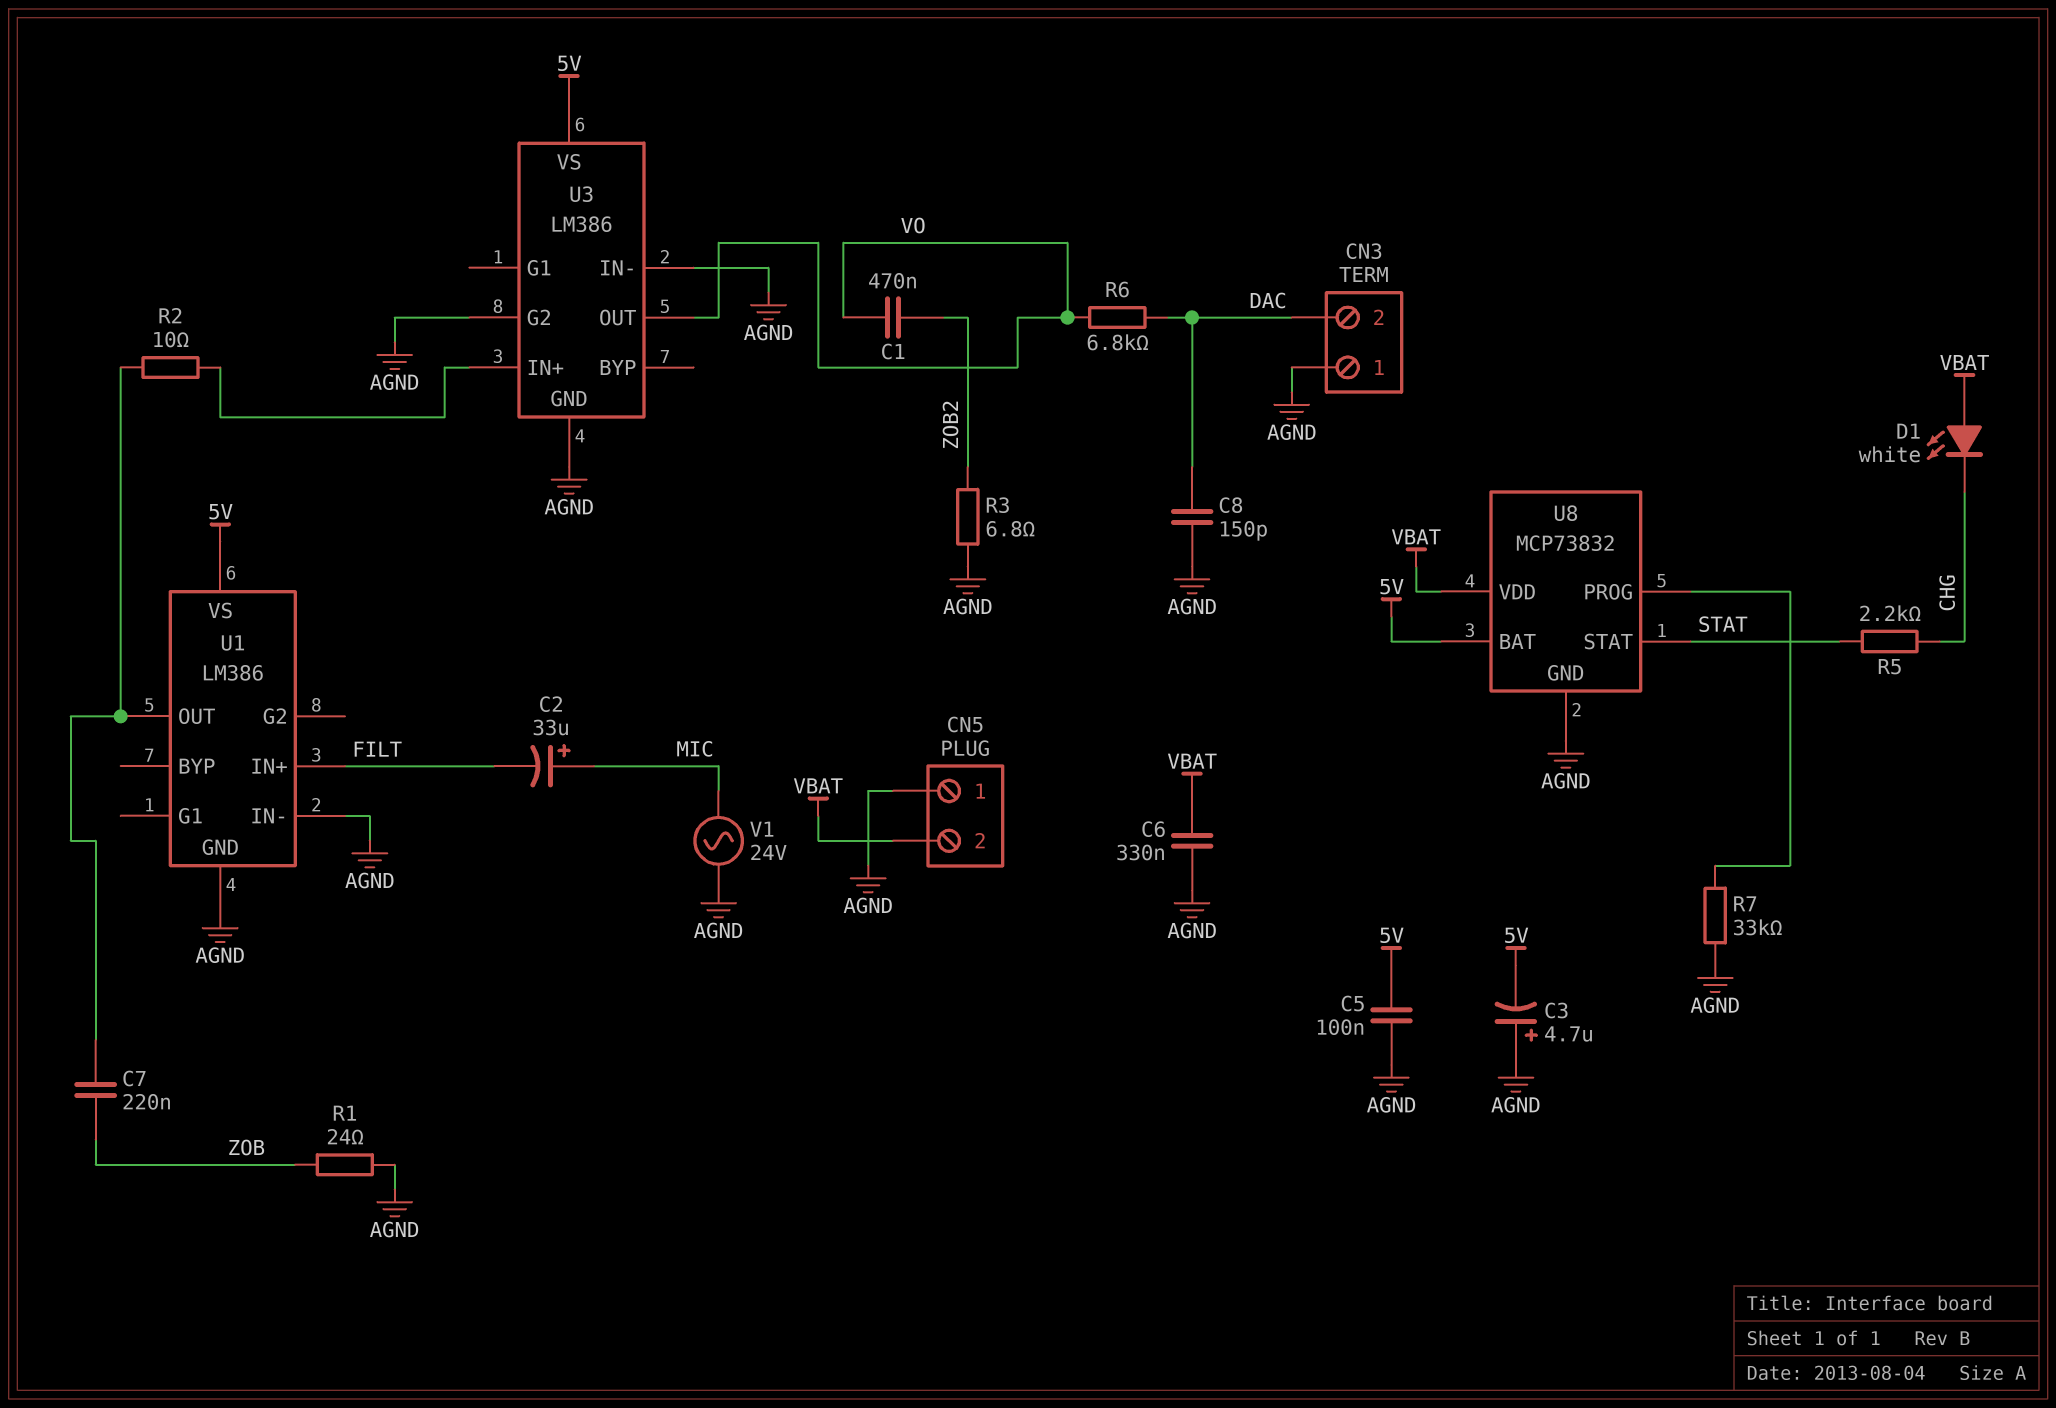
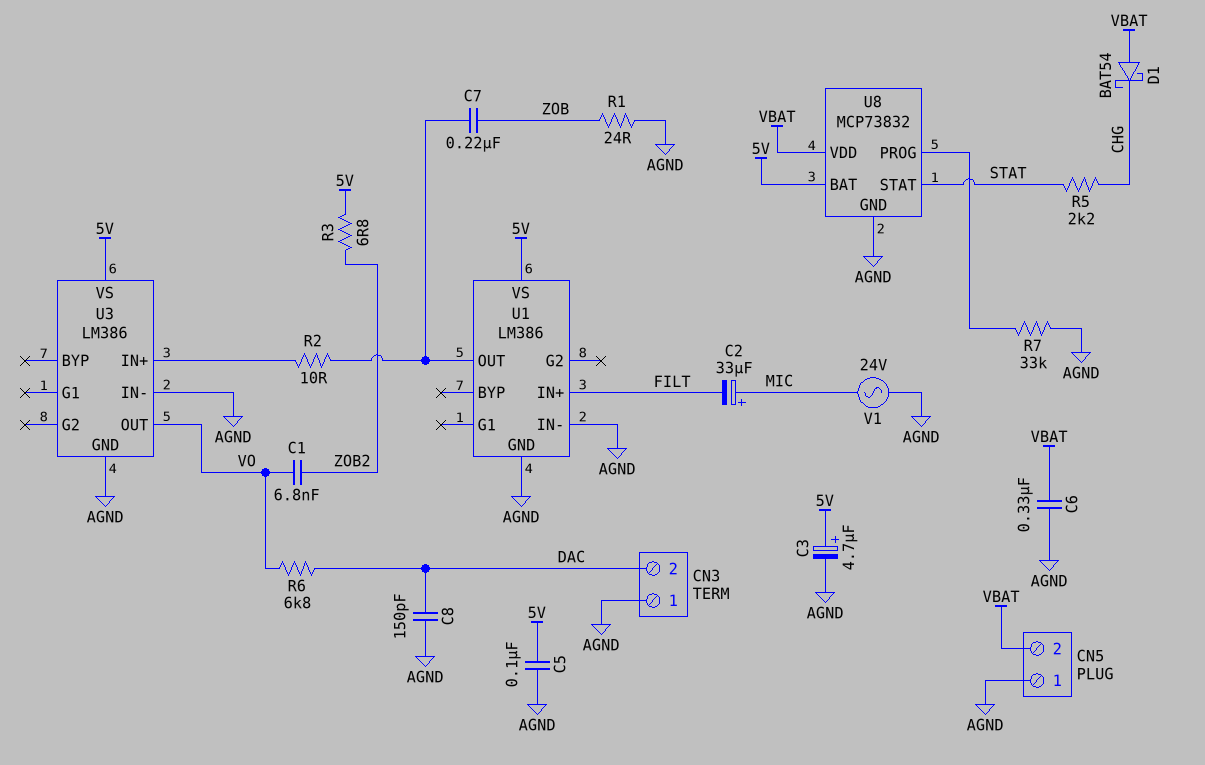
C1: 470nF (VO, ZOB2) -> 6.8nF (VO, ZOB2)
C3: 4.7uF (plus AGND, minus 5V) -> 4.7uF (plus 5V, minus AGND)
D1: LED white (A VBAT, K CHG) -> schottky BAT54 (A VBAT, K CHG)
R3: 6.8 (AGND, ZOB2) -> 6.8 (5V, ZOB2)
U3 pin G2: AGND -> none

